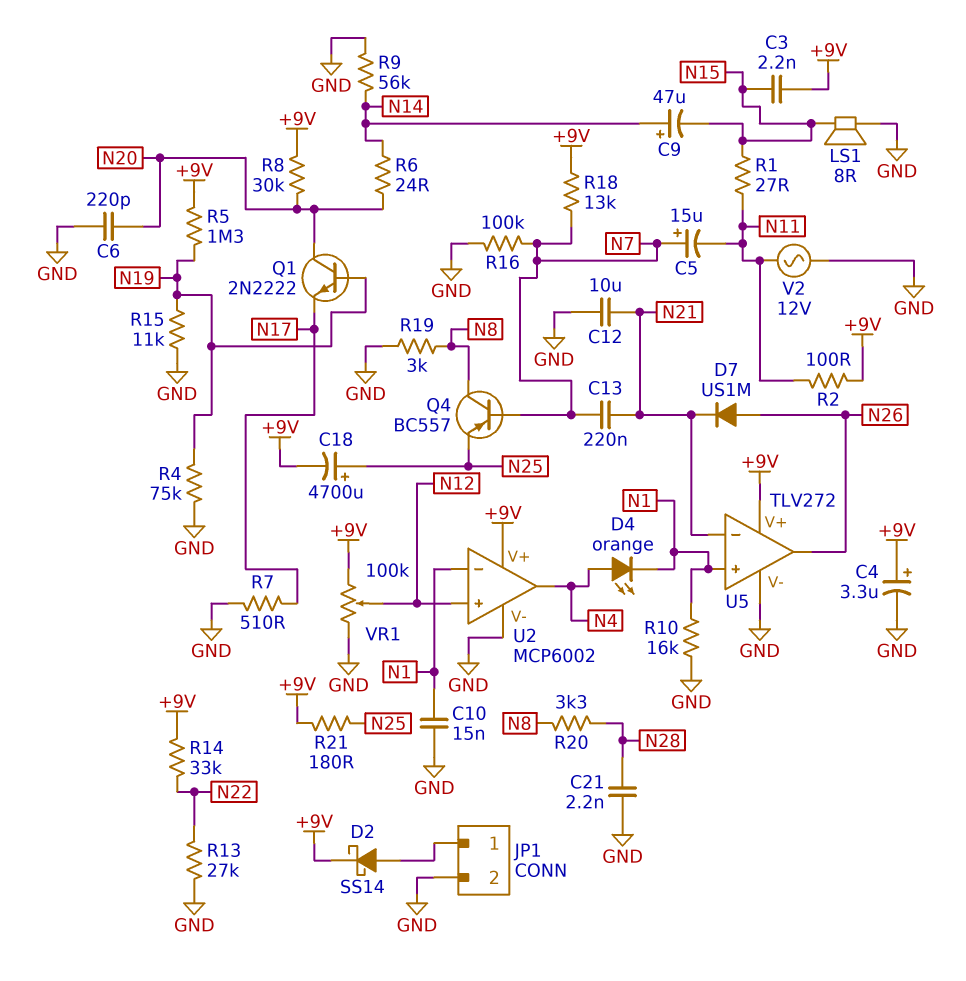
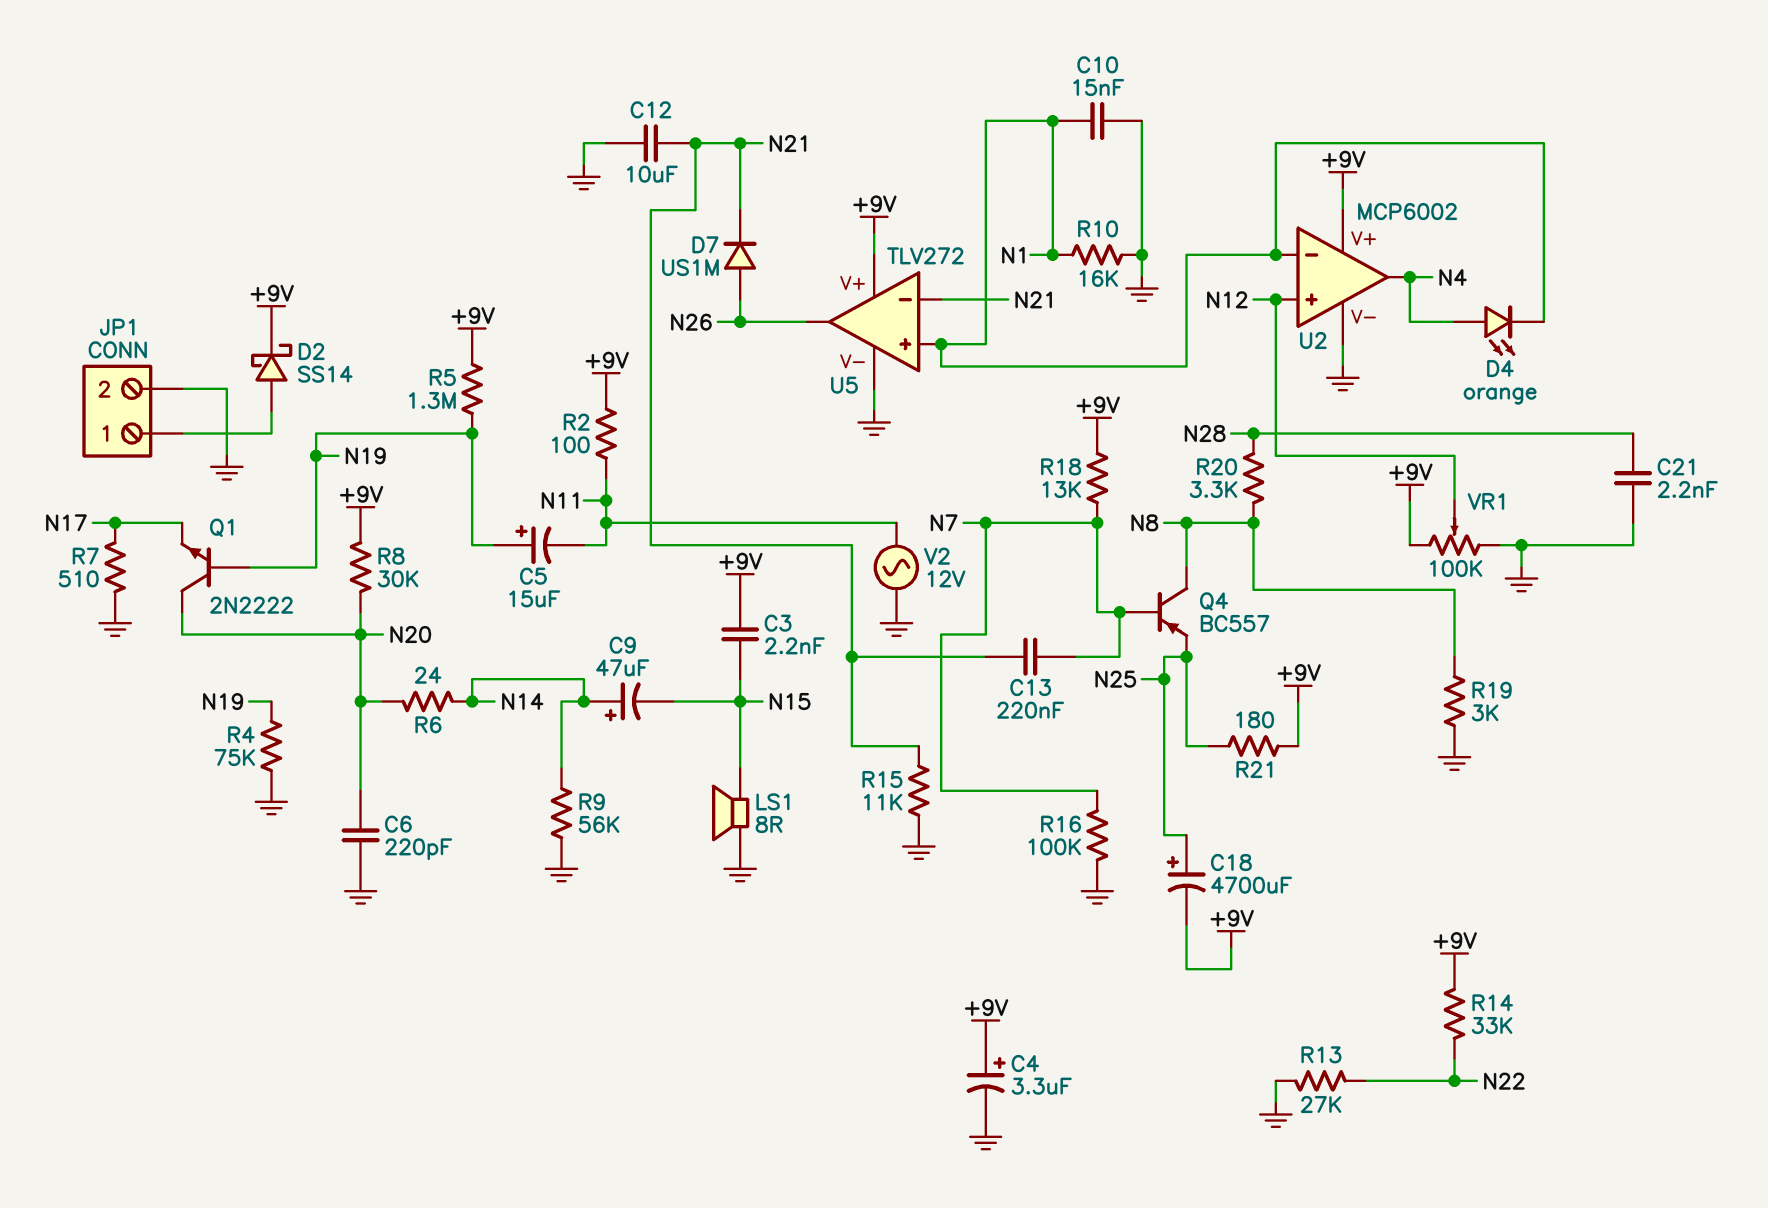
C5: 15uF (plus N7, minus N11) -> 15uF (plus N19, minus N11)
R1: 27 (N11, N15) -> none
R15: 11k (GND, N19) -> 11k (GND, N21)

